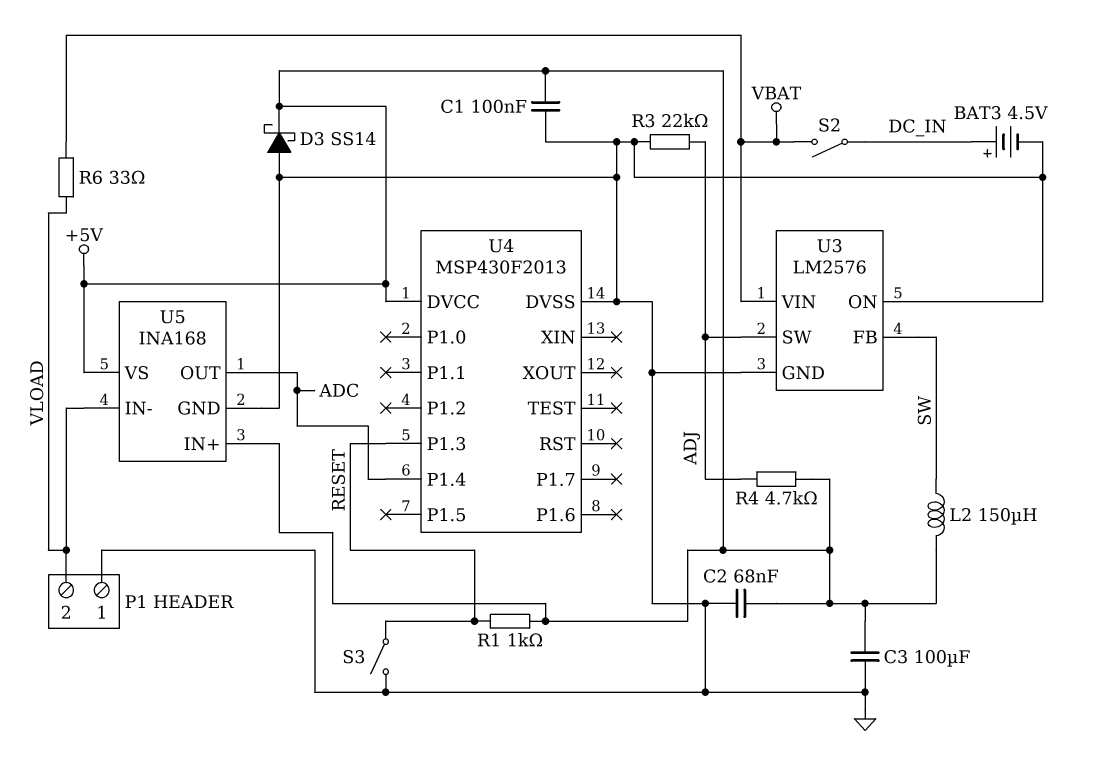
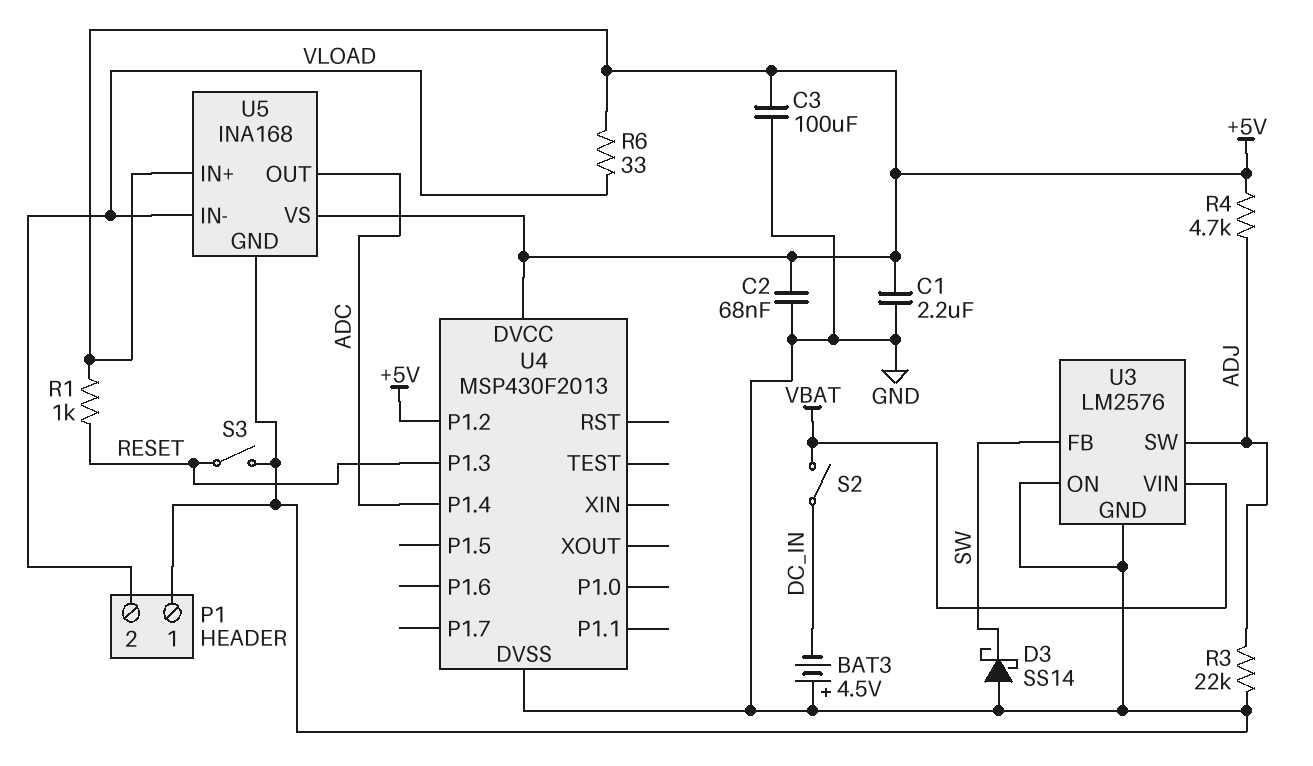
BAT3: 4.5V (plus DC_IN, minus GND) -> 4.5V (plus GND, minus DC_IN)
C1: 100nF (+5V, GND) -> 2.2uF (+5V, GND)
D3: schottky SS14 (A GND, K +5V) -> schottky SS14 (A GND, K SW)
L2: 150uH (+5V, SW) -> none
R6: 33 (VBAT, VLOAD) -> 33 (+5V, VLOAD)
U4 pin P1.2: none -> +5V

